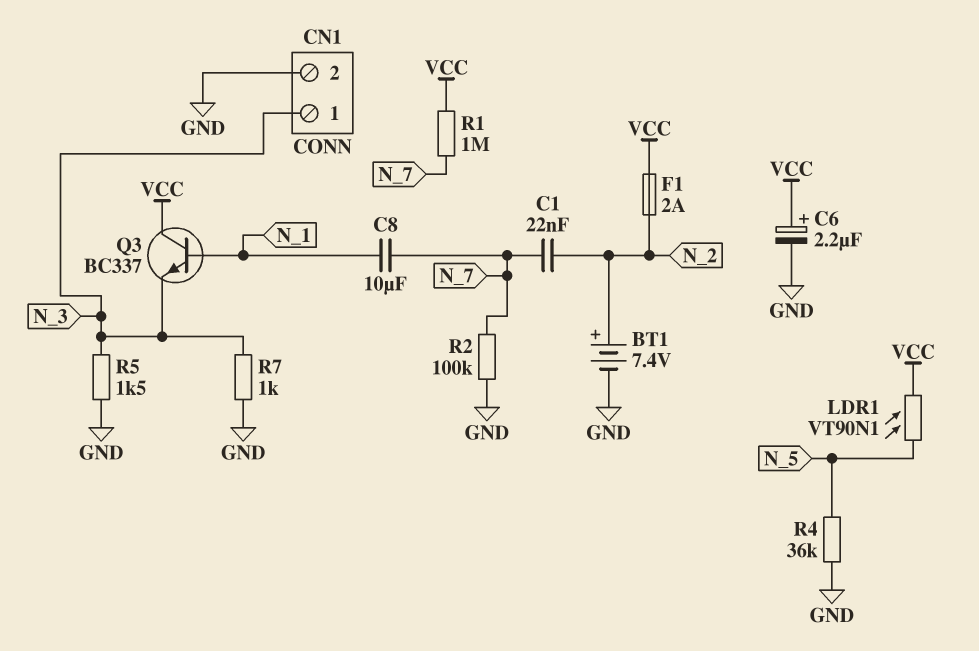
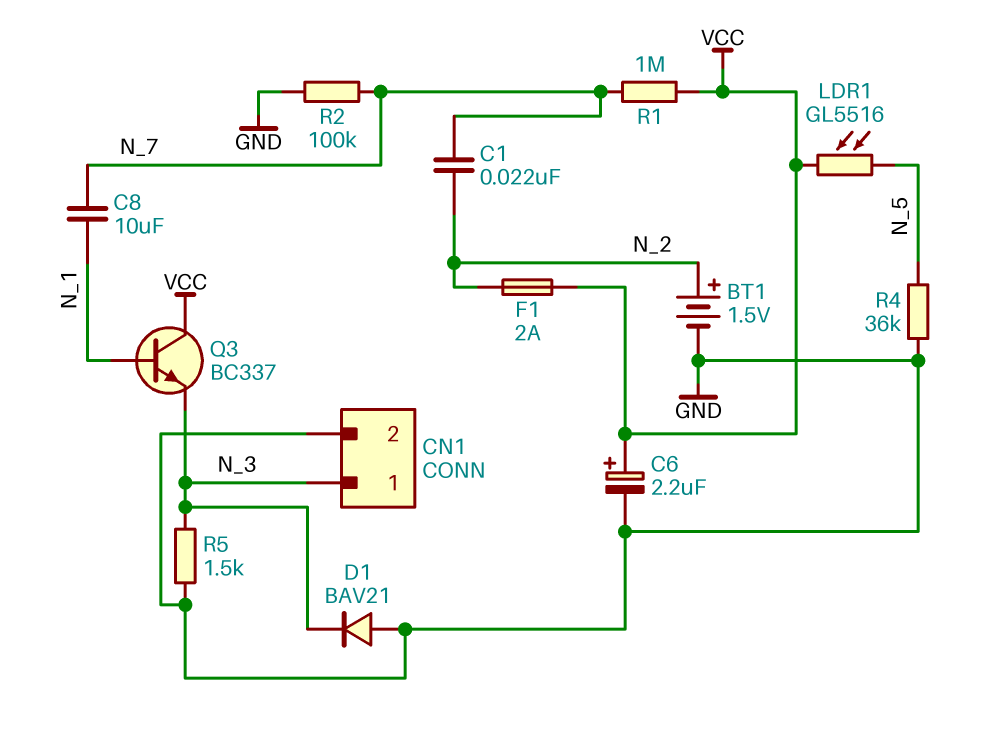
BT1: 7.4V (plus N_2, minus GND) -> 1.5V (plus N_2, minus GND)
D1: none -> diode BAV21 (A GND, K N_3)
LDR1: VT90N1 (N_5, VCC) -> GL5516 (N_5, VCC)
R7: 1k (GND, N_3) -> none

